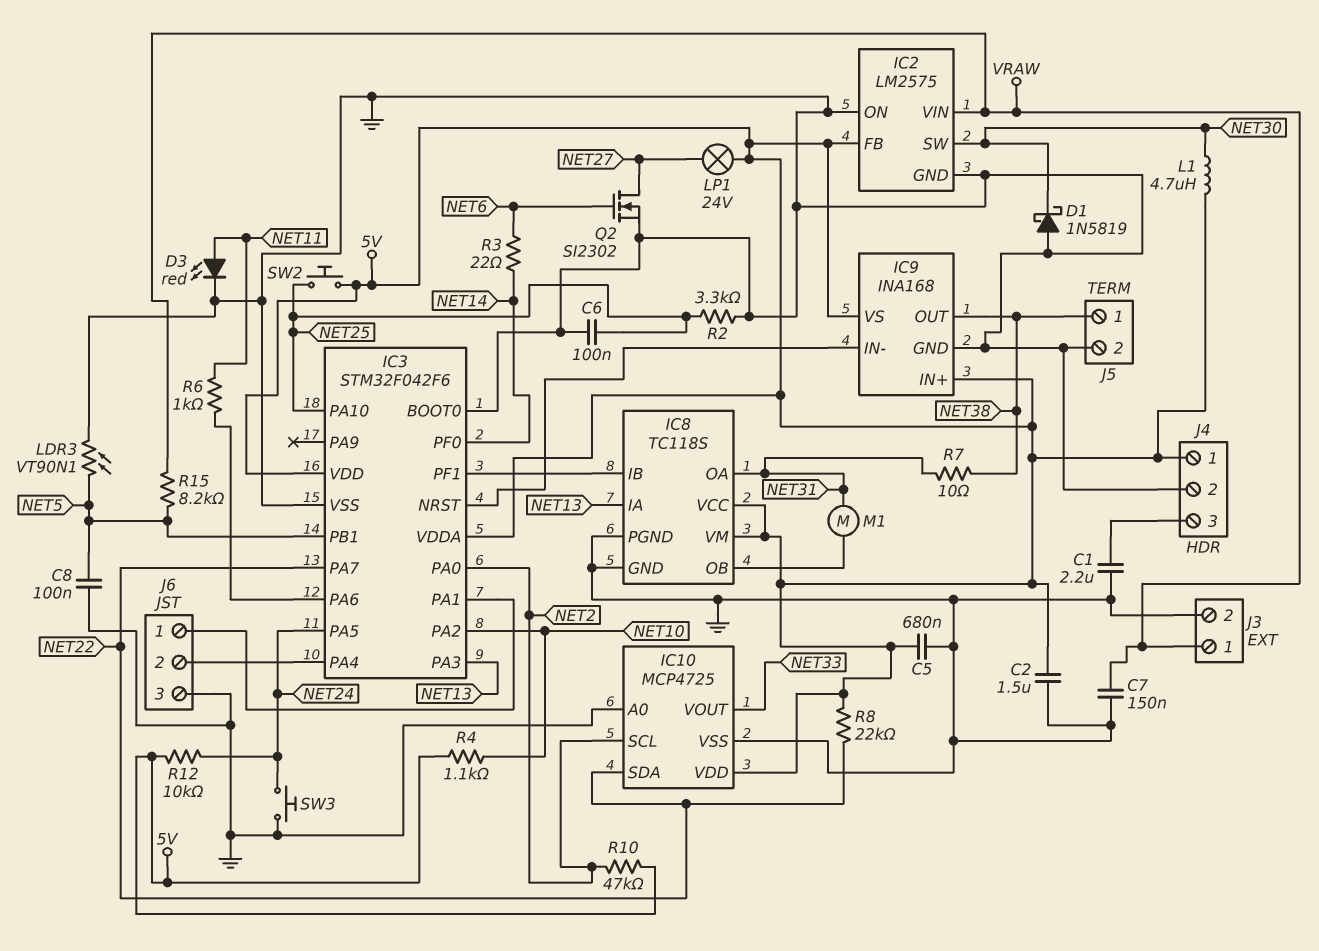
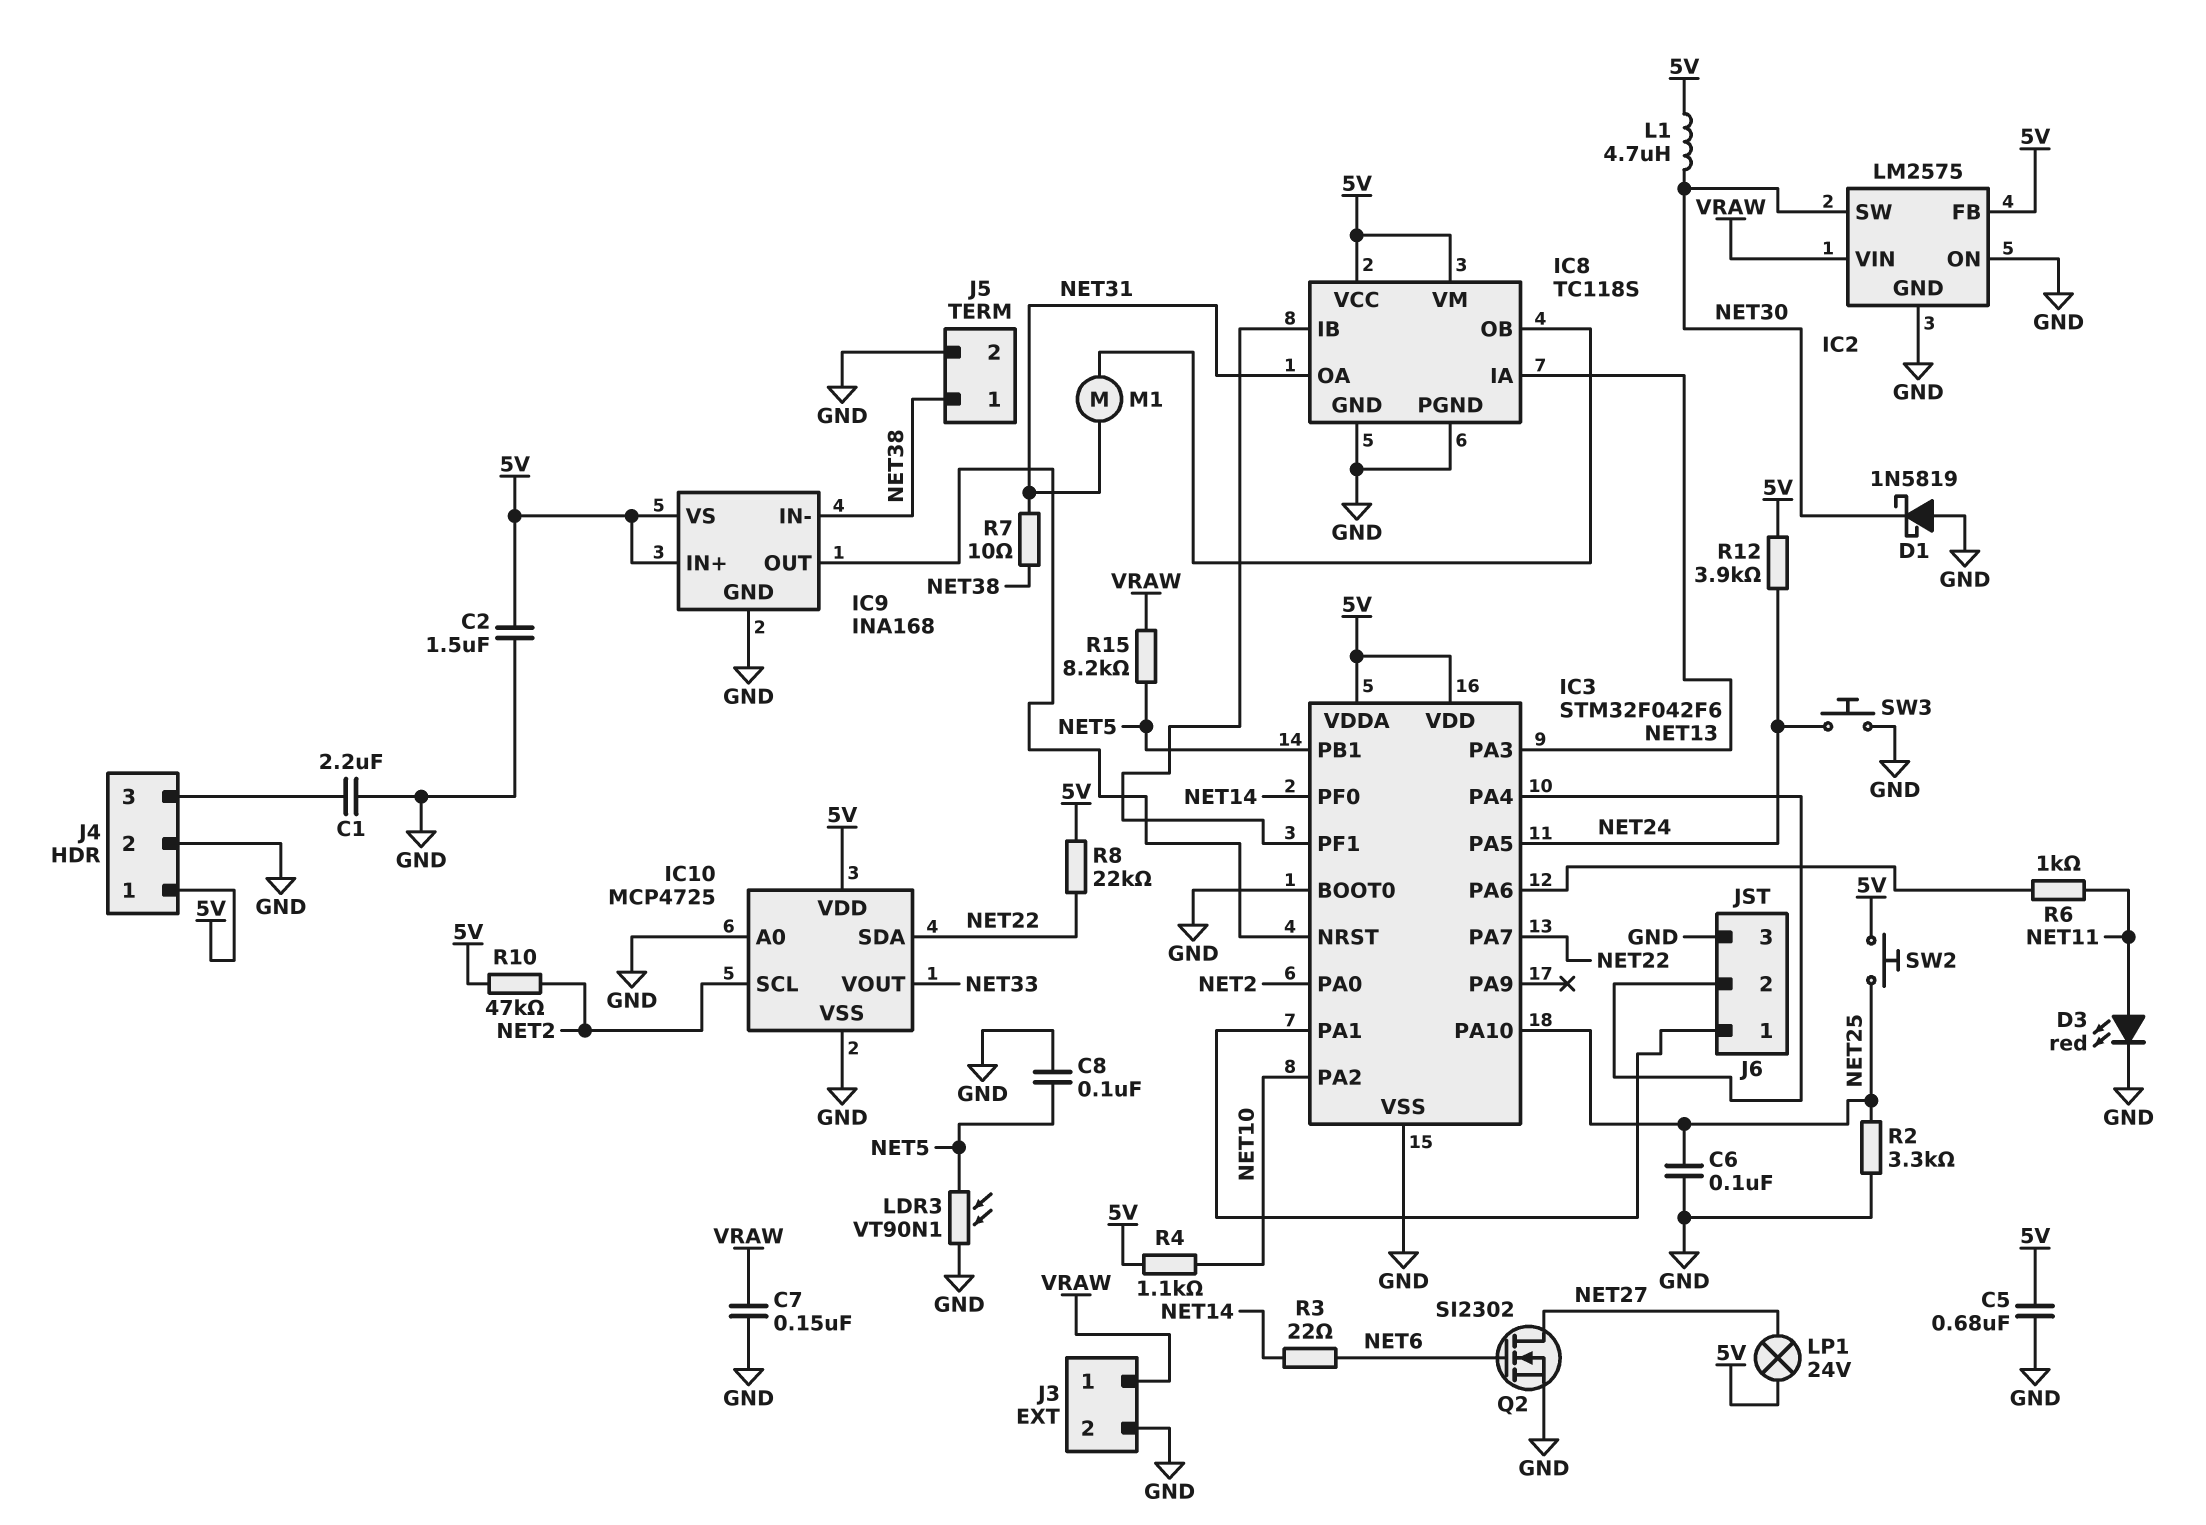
IC9 pin IN-: IC3/NRST -> NET38
IC9 pin OUT: NET38 -> IC3/NRST
R12: 10k (5V, NET24) -> 3.9k (5V, NET24)

